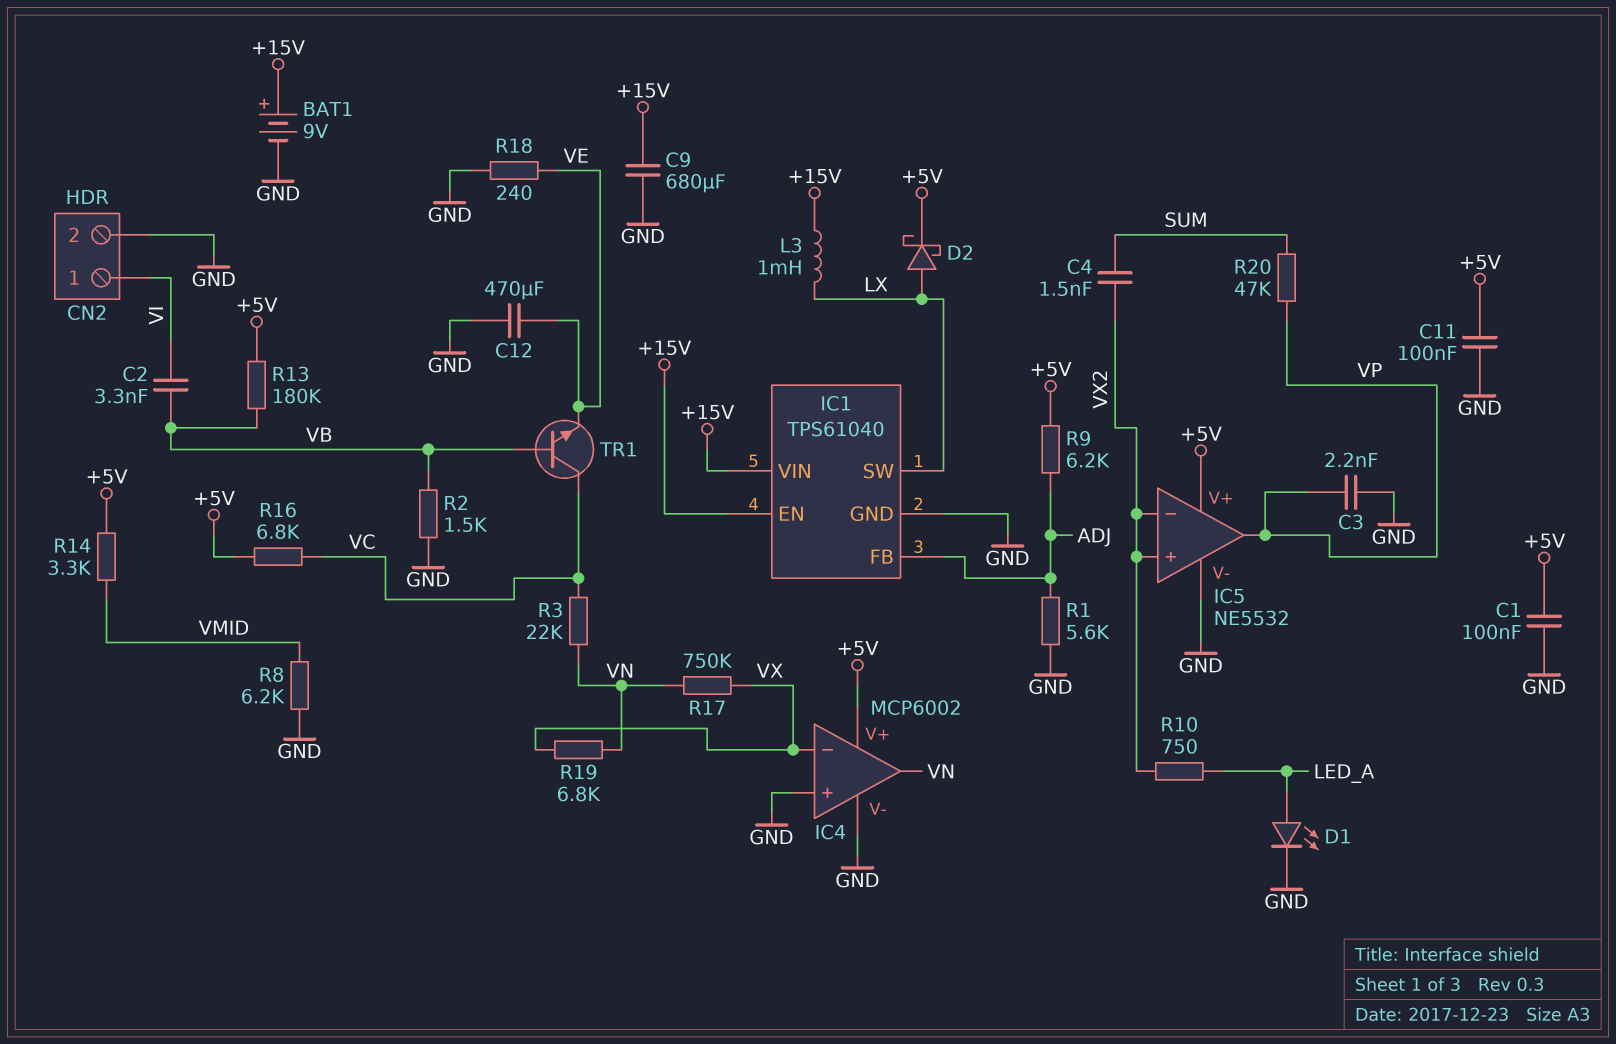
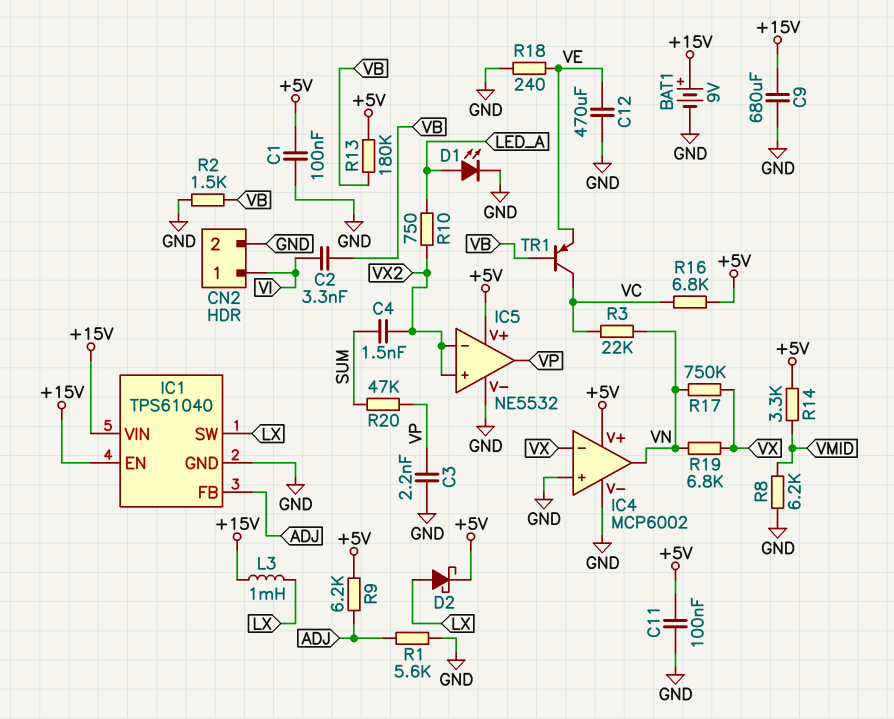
TR1: NPN (B VB, C VC, E VE) -> PNP (B VB, C VC, E VE)

